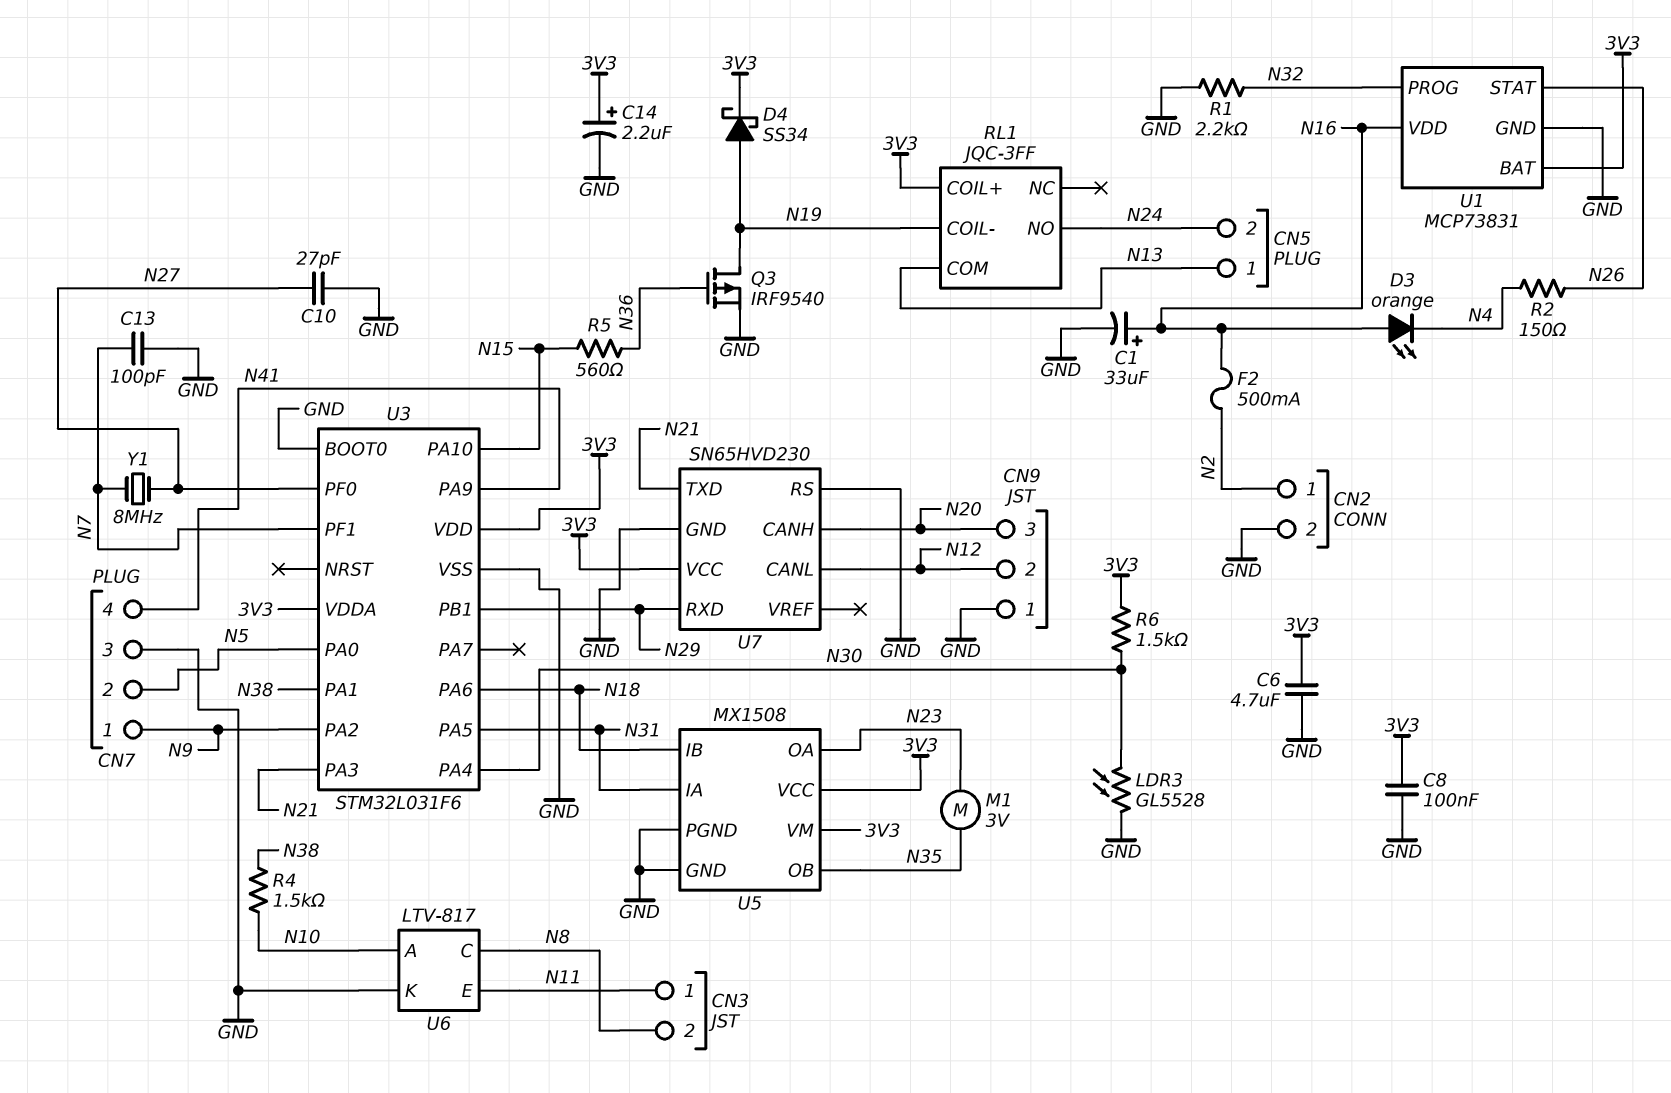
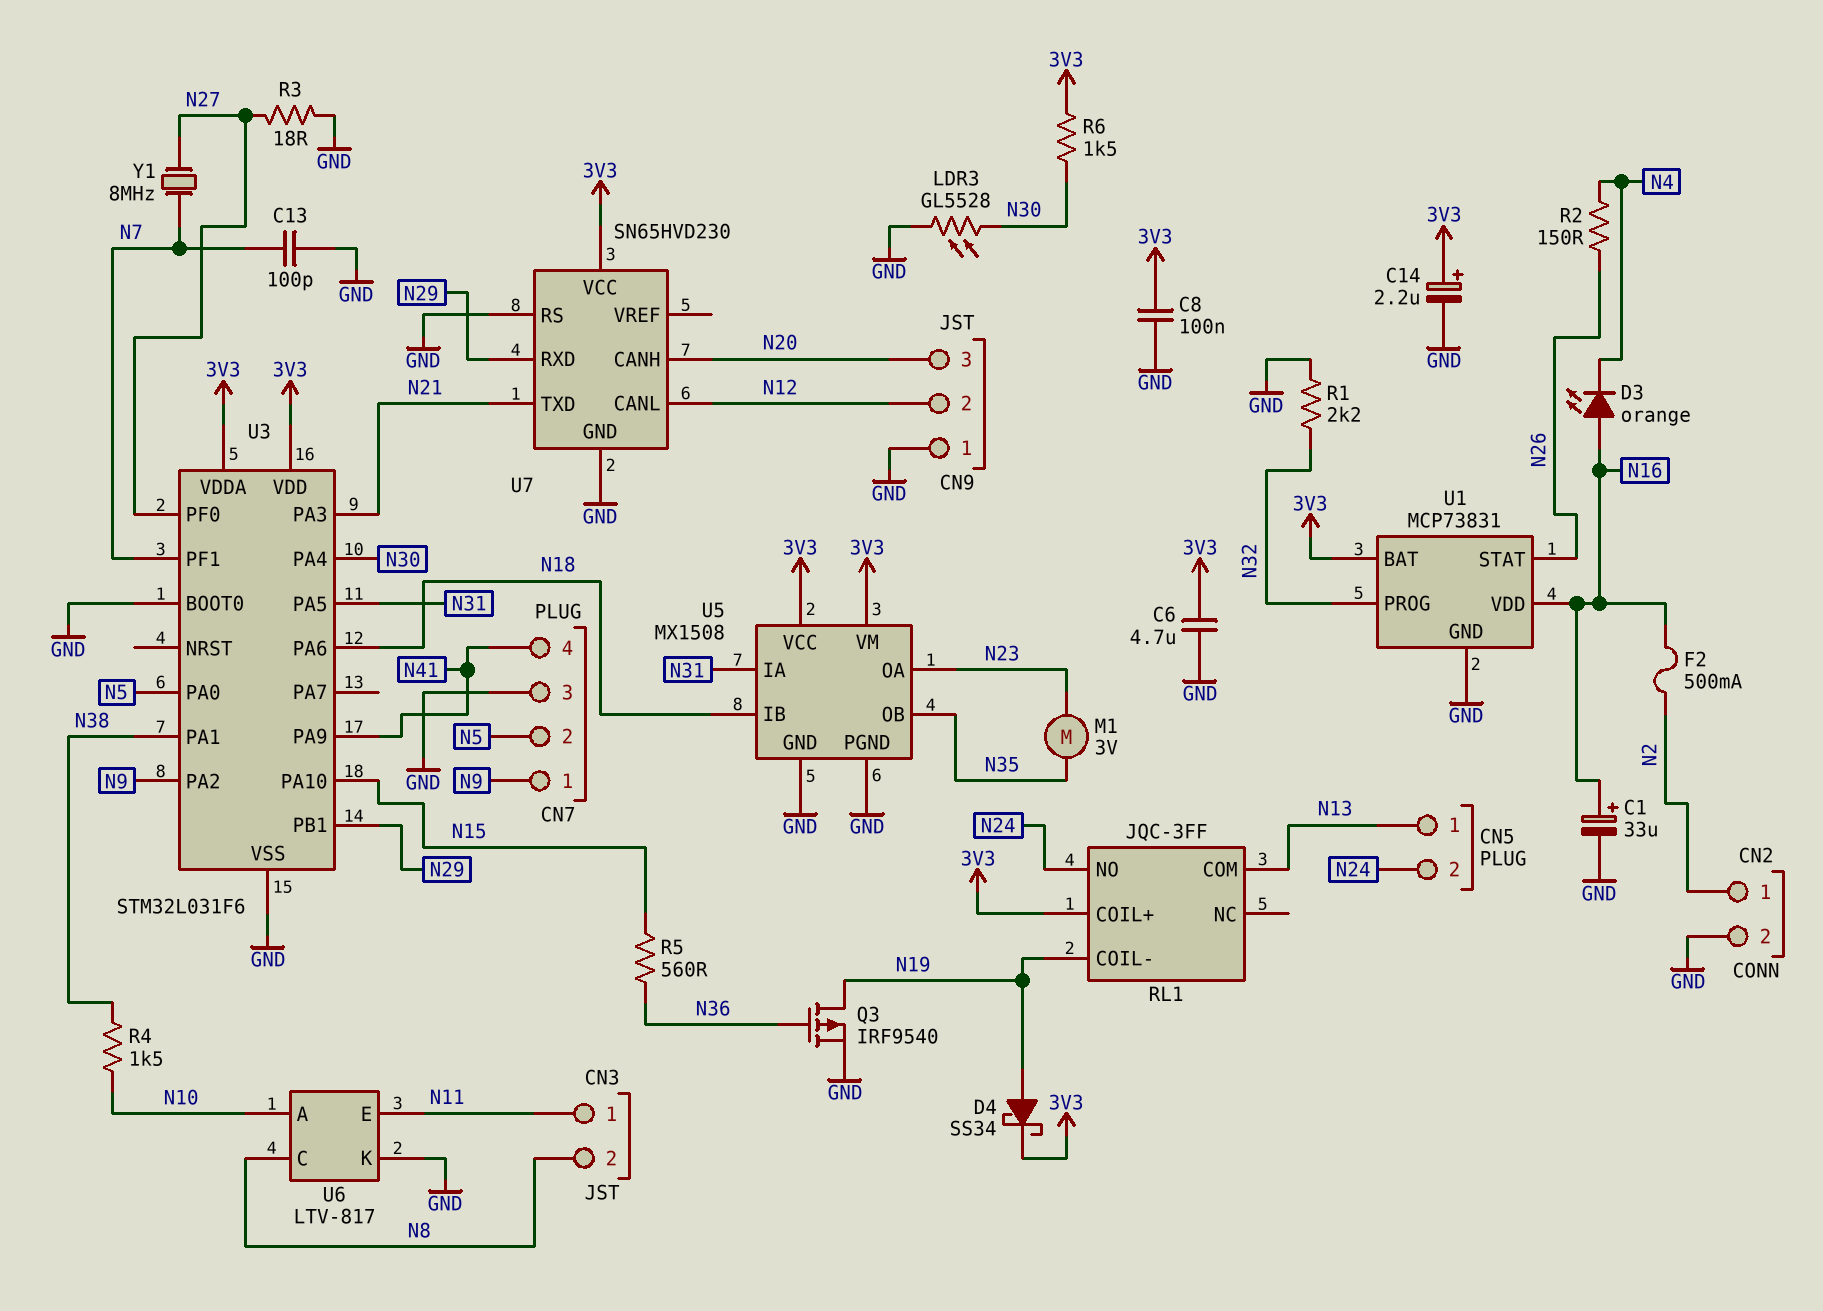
C10: 27pF (GND, N27) -> none
R3: none -> 18 (GND, N27)

